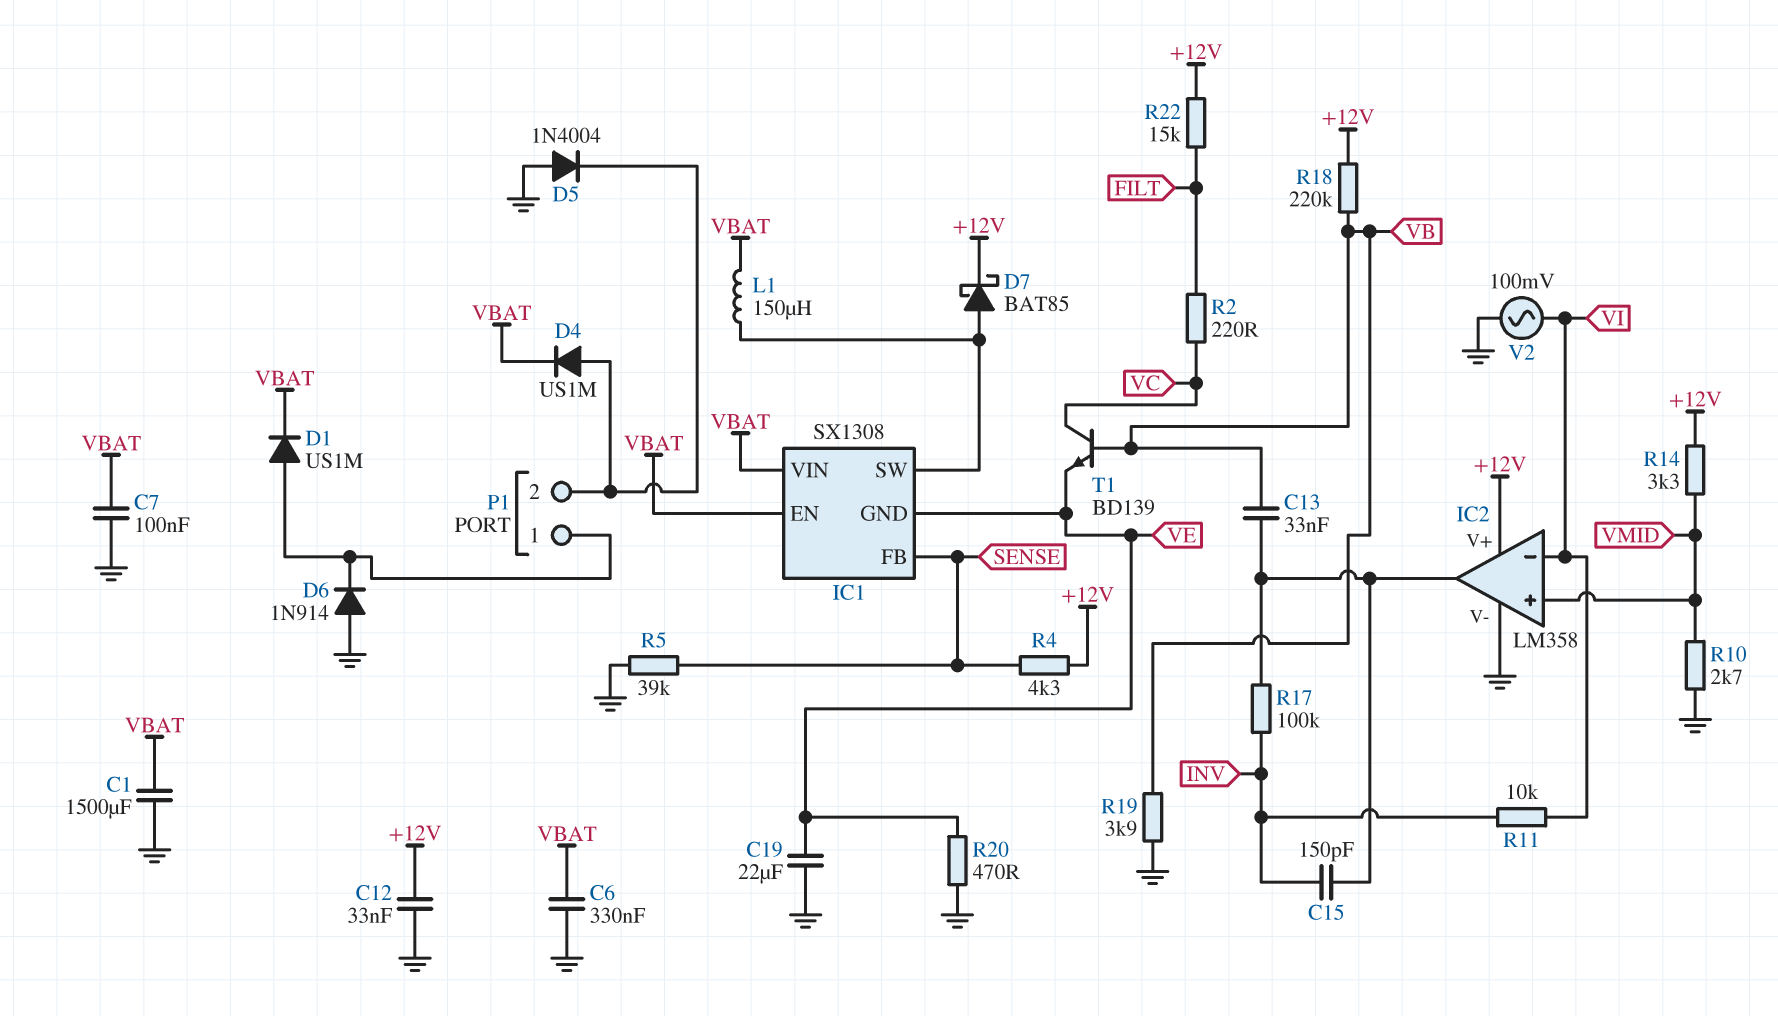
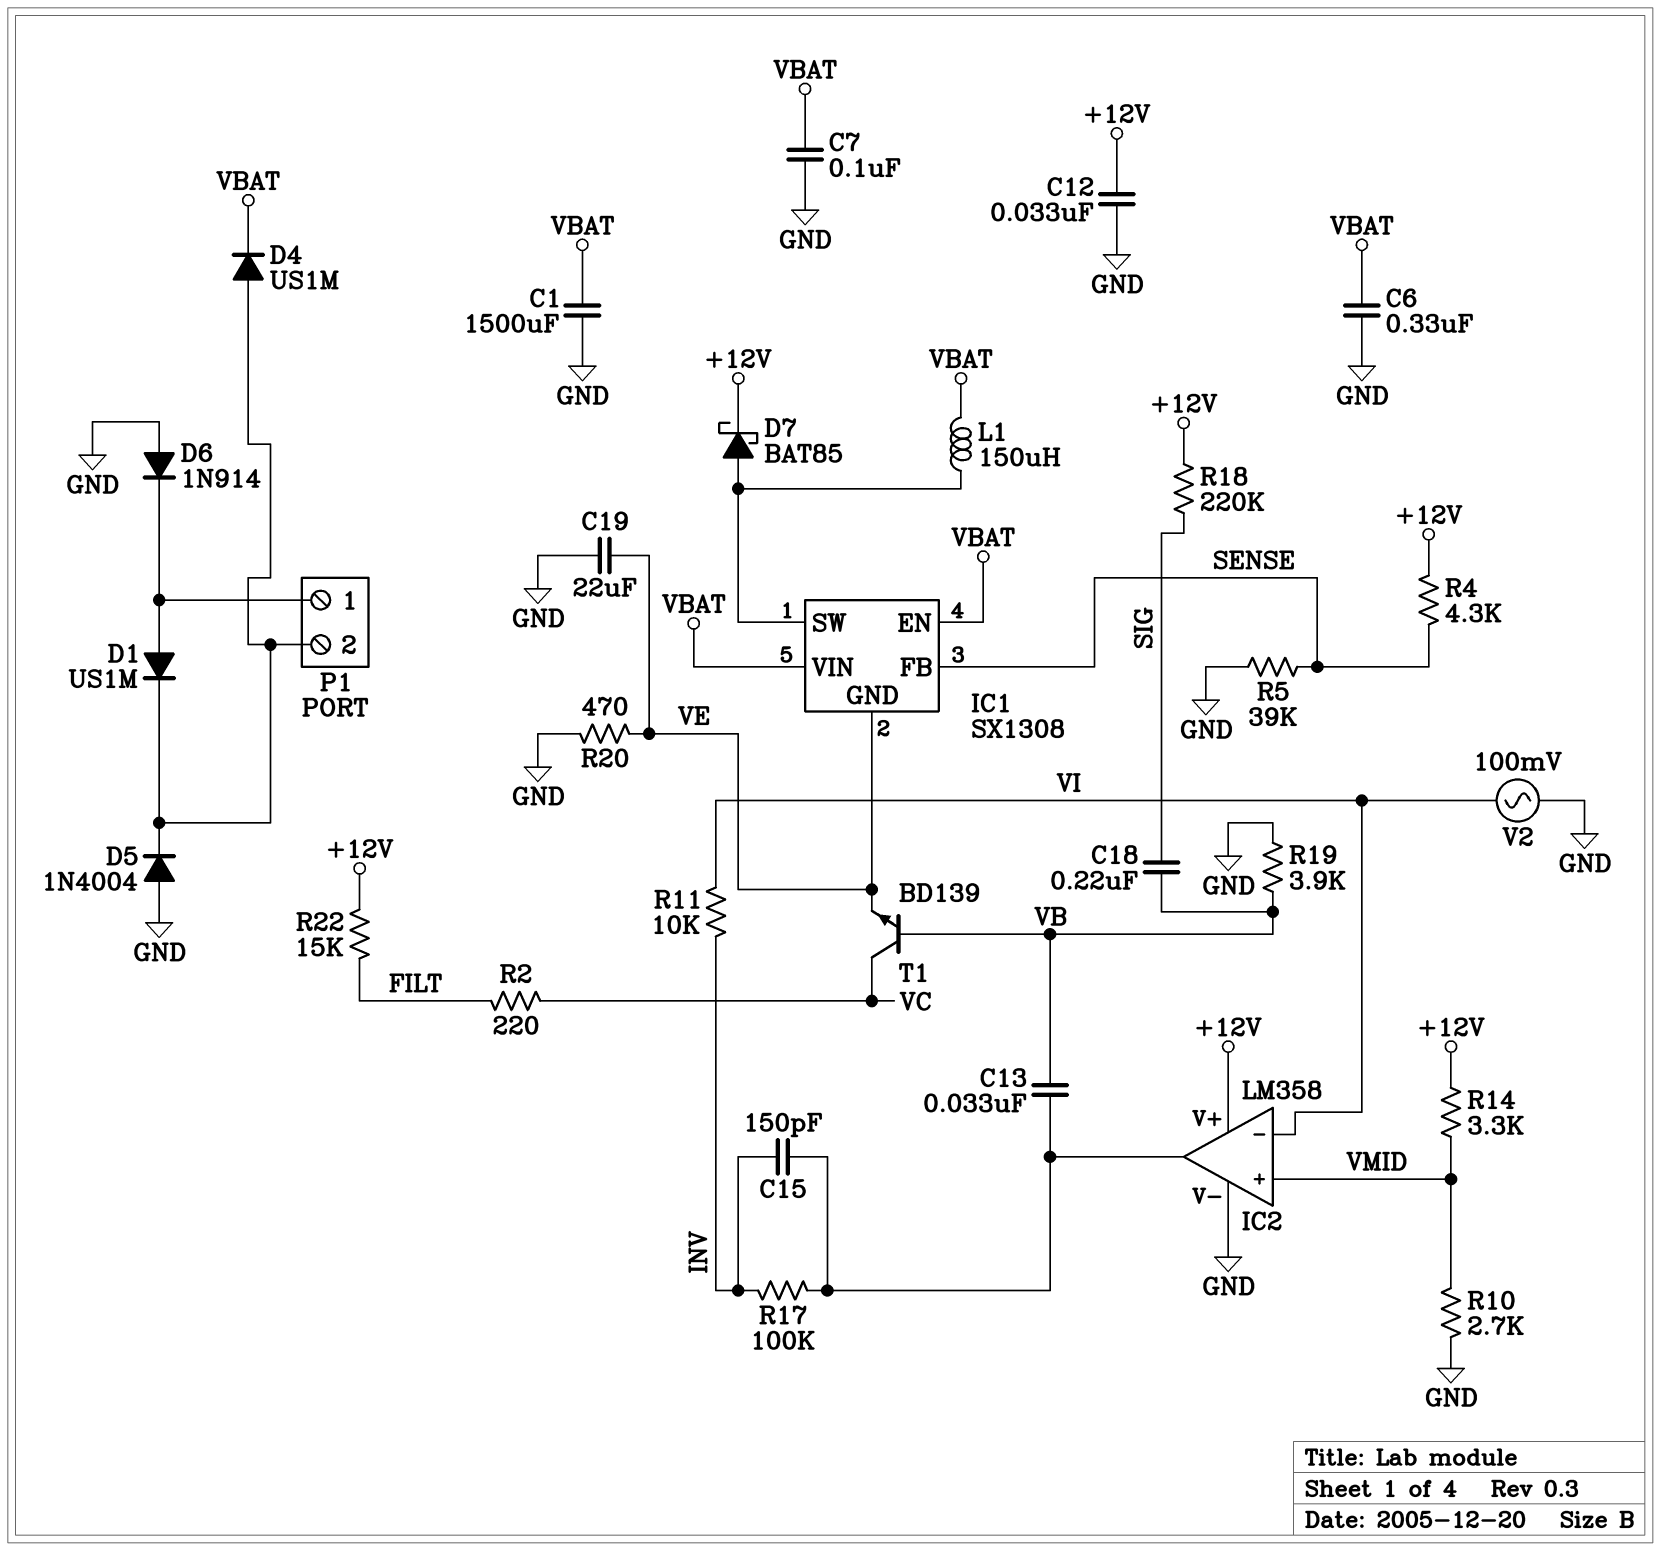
C18: none -> 220nF (SIG, VB)
D1: diode US1M (A P1/1, K VBAT) -> diode US1M (A P1/1, K P1/2)
R18: 220k (+12V, VB) -> 220k (+12V, SIG)

